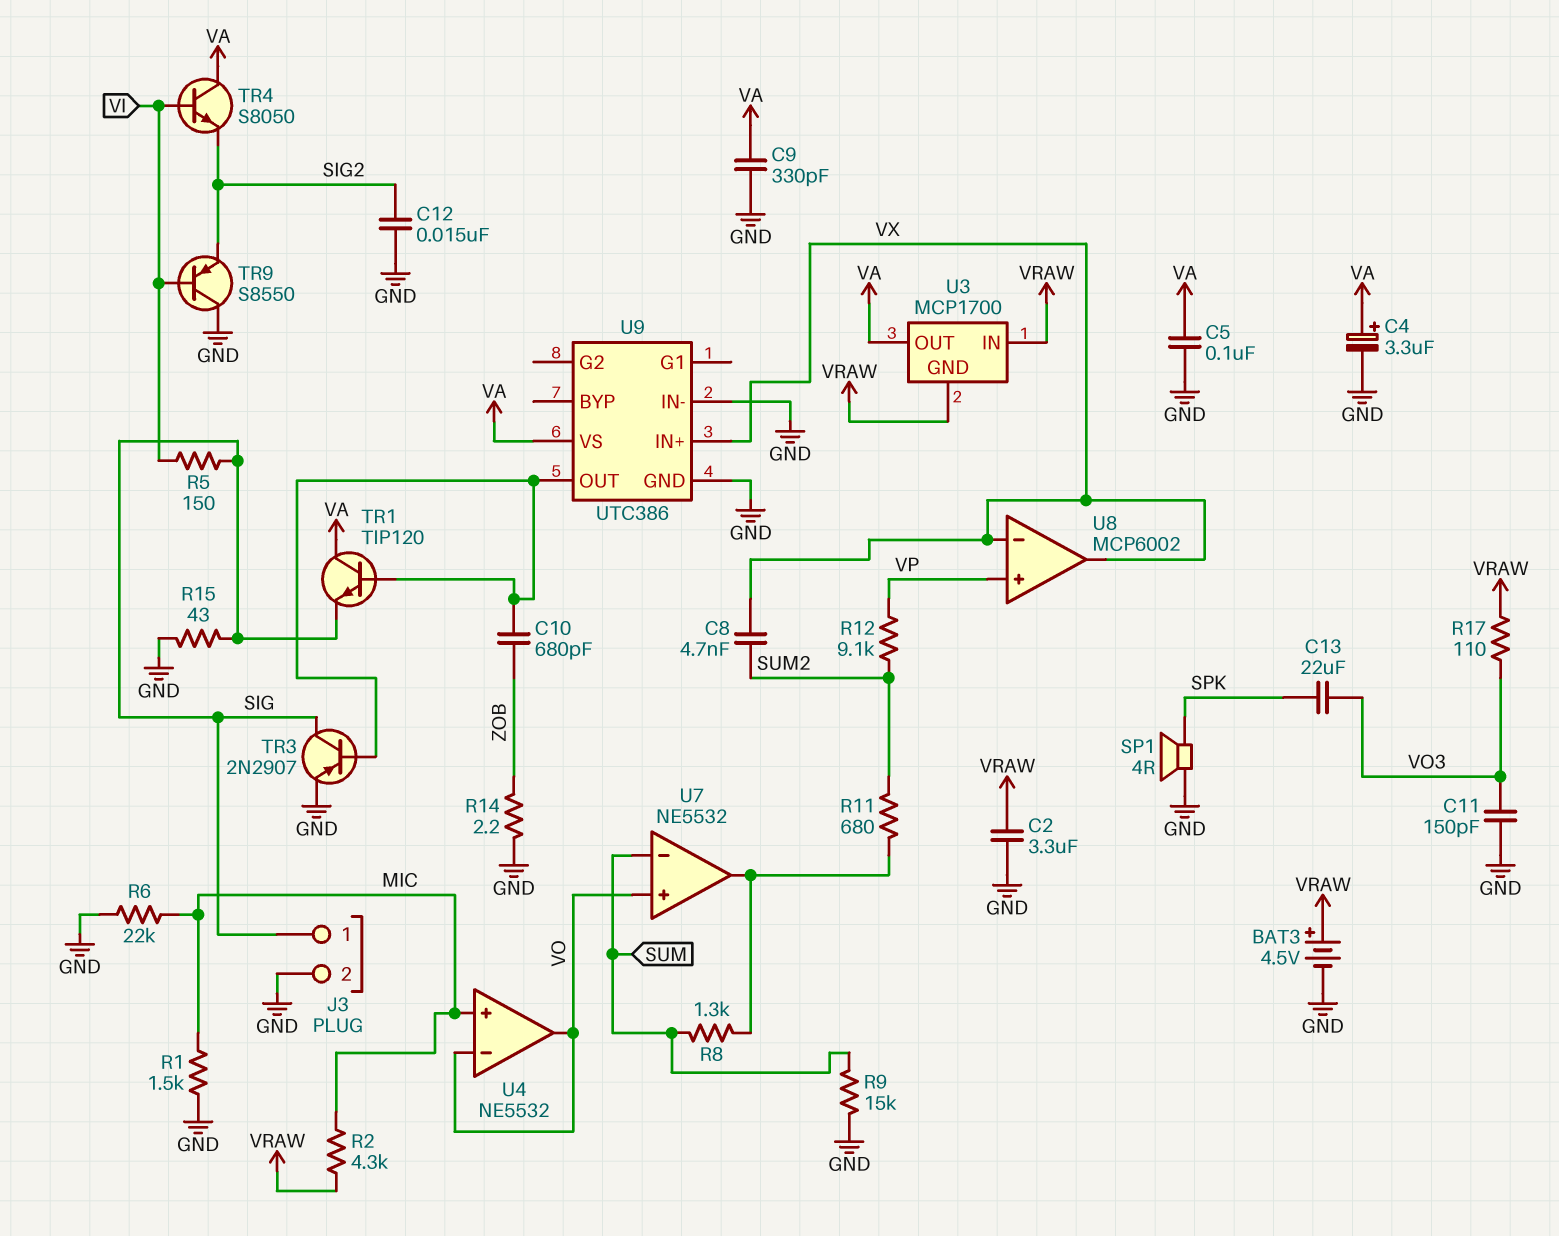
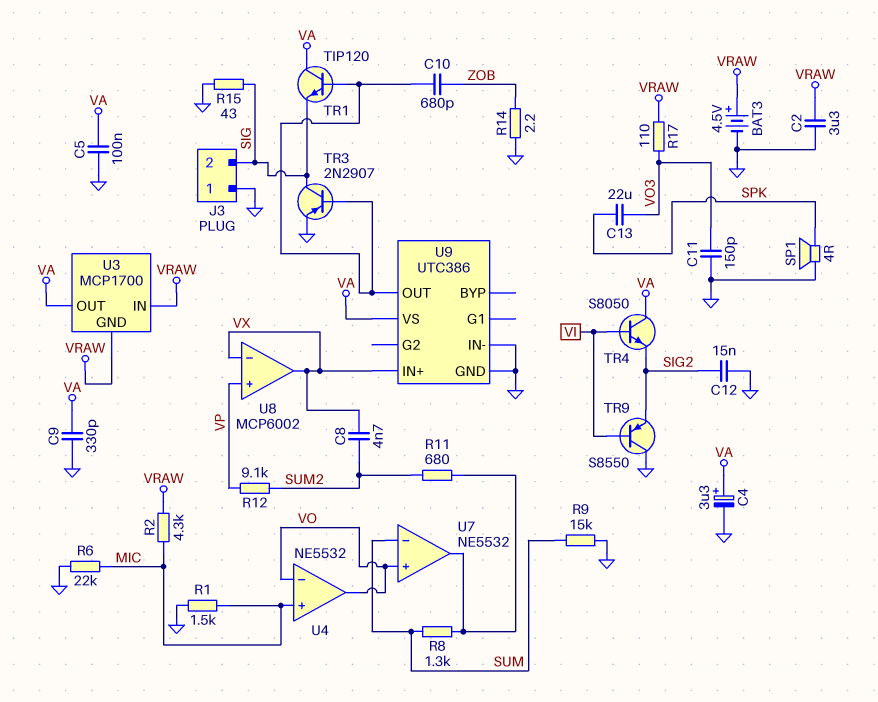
J3 pin 1: SIG -> GND
J3 pin 2: GND -> SIG
R5: 150 (SIG, VI) -> none

